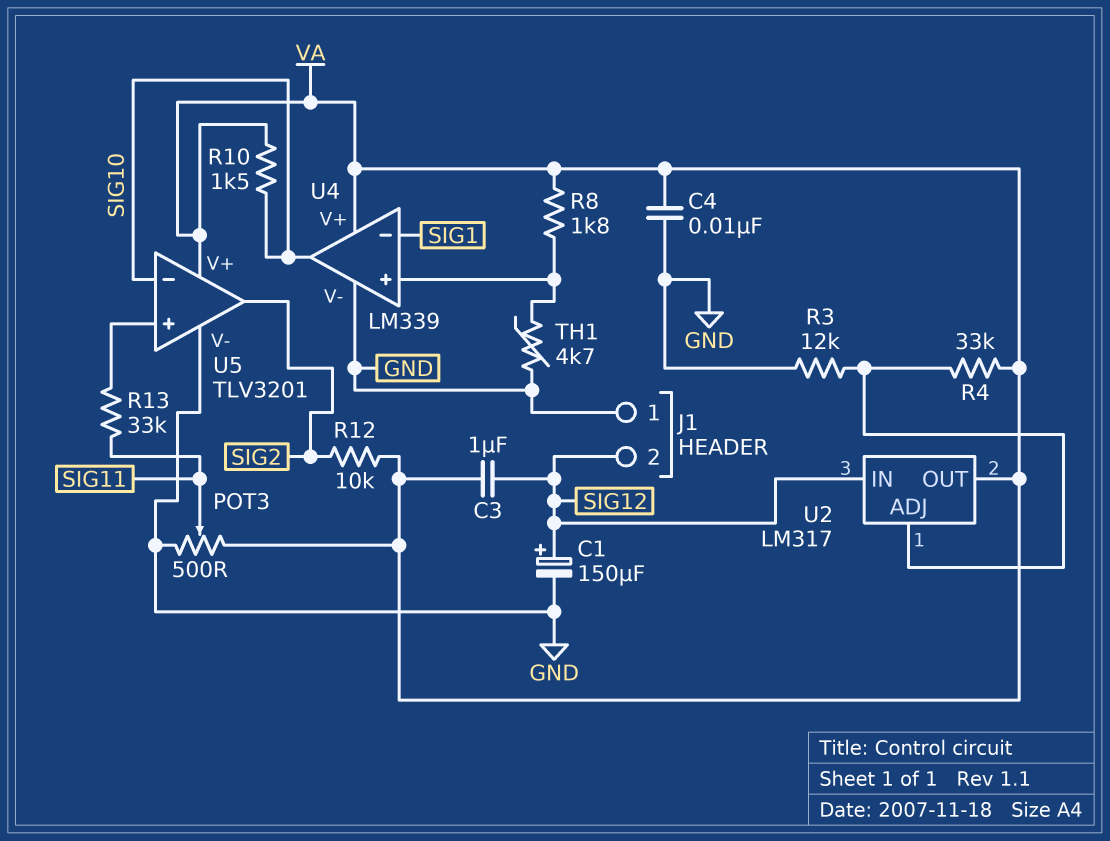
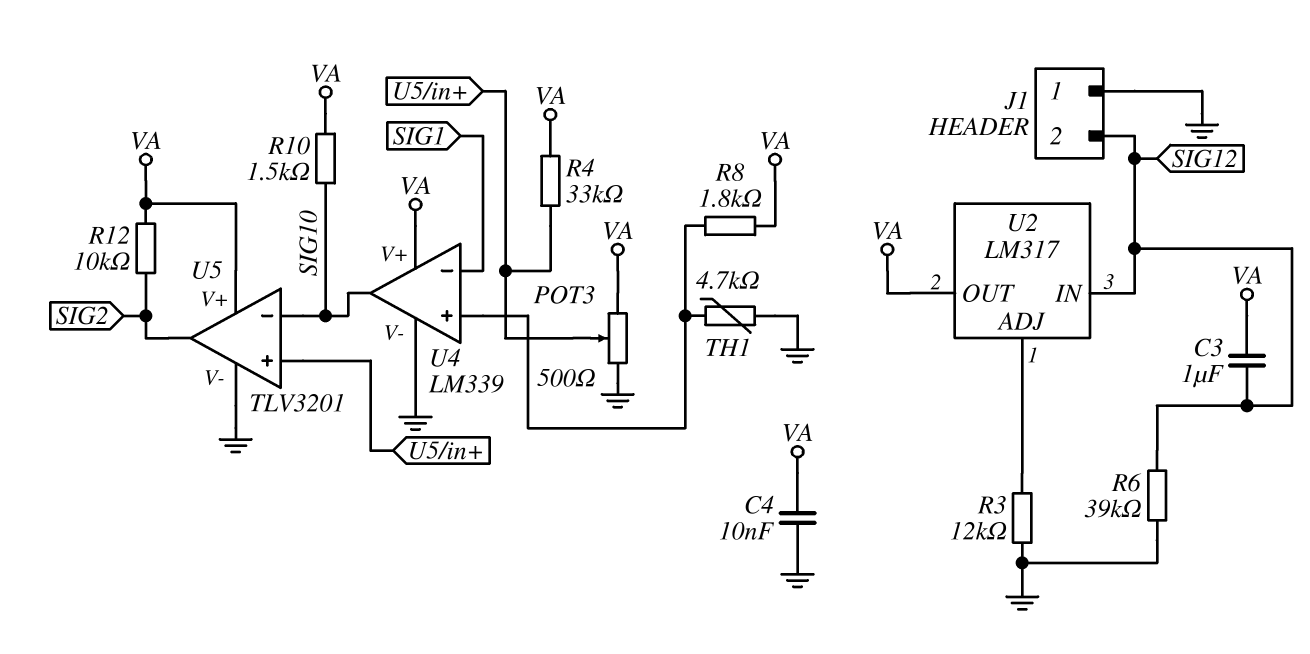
C1: 150uF (plus SIG12, minus GND) -> none
POT3: 500 (GND, VA, wiper SIG11) -> 500 (GND, VA, wiper U5/in+)
R4: 33k (U2/ADJ, VA) -> 33k (U5/in+, VA)
R6: none -> 39k (GND, SIG12)
R13: 33k (SIG11, U5/in+) -> none

